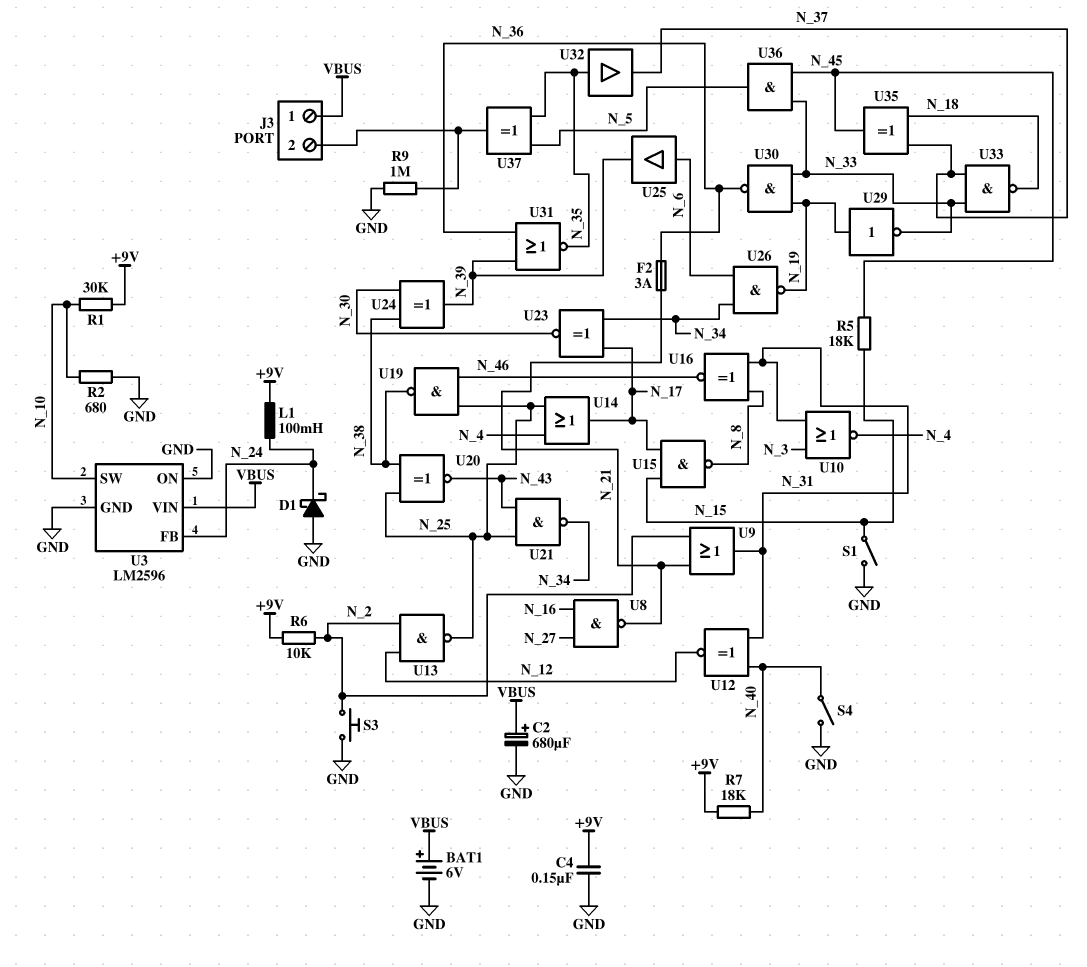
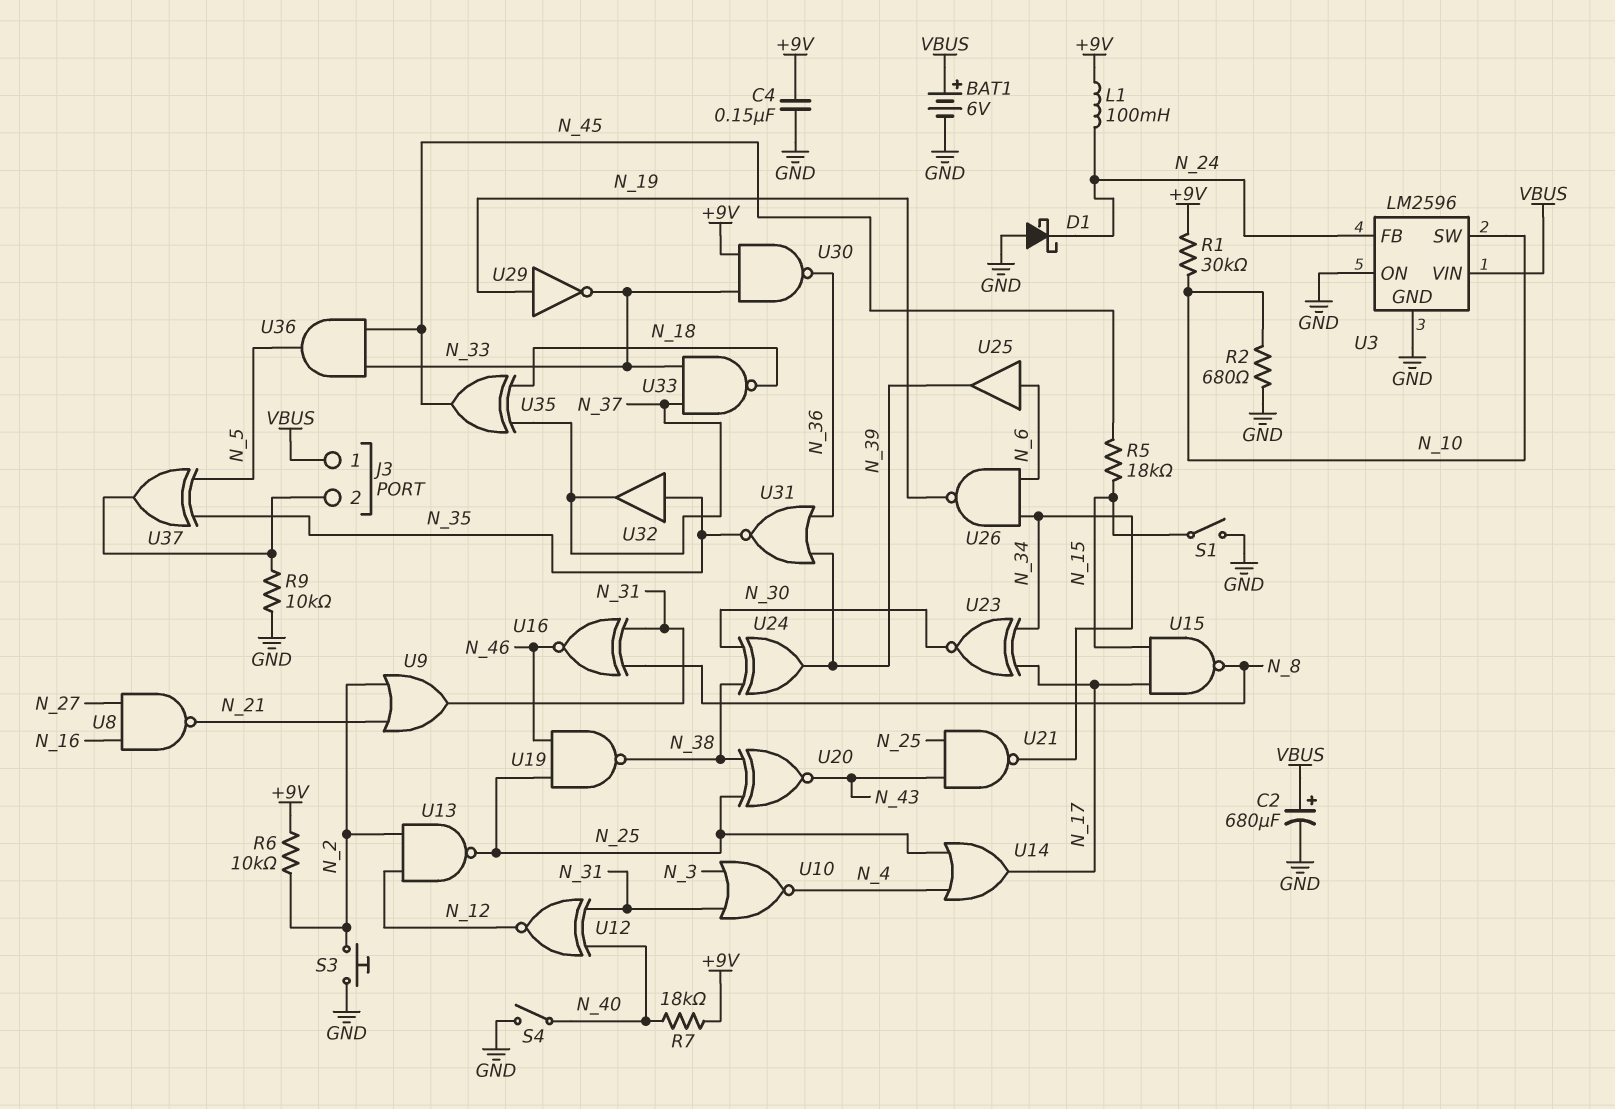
F2: 3A (N_21, N_36) -> none
R9: 1M (GND, J3/2) -> 10k (GND, J3/2)
U30: NAND (in N_19, in N_33, out N_36) -> NAND (in +9V, in N_33, out N_36)

